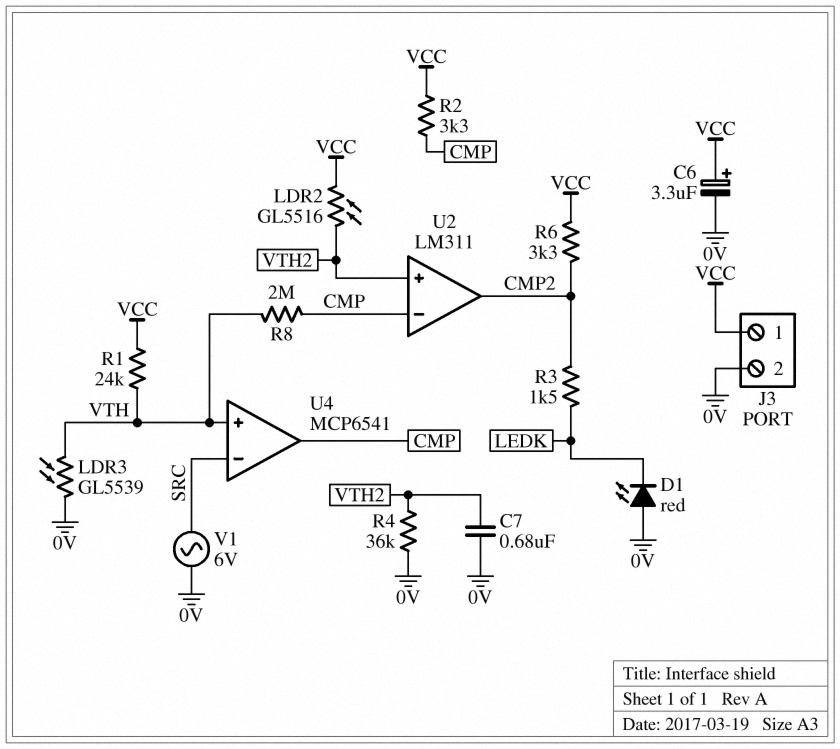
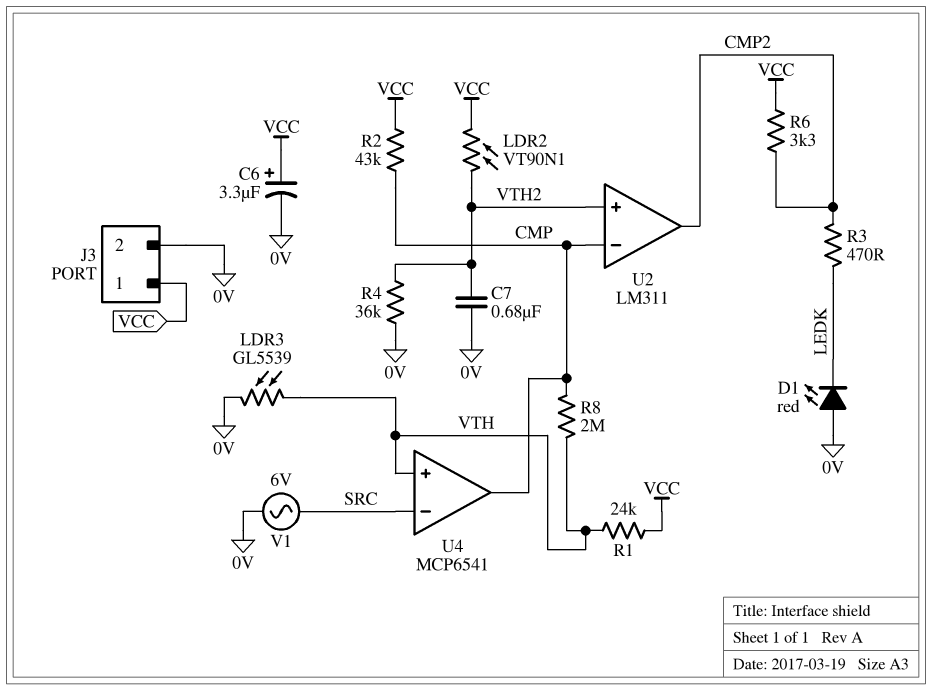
LDR2: GL5516 (VCC, VTH2) -> VT90N1 (VCC, VTH2)
R2: 3.3k (CMP, VCC) -> 43k (CMP, VCC)
R3: 1.5k (CMP2, LEDK) -> 470 (CMP2, LEDK)

